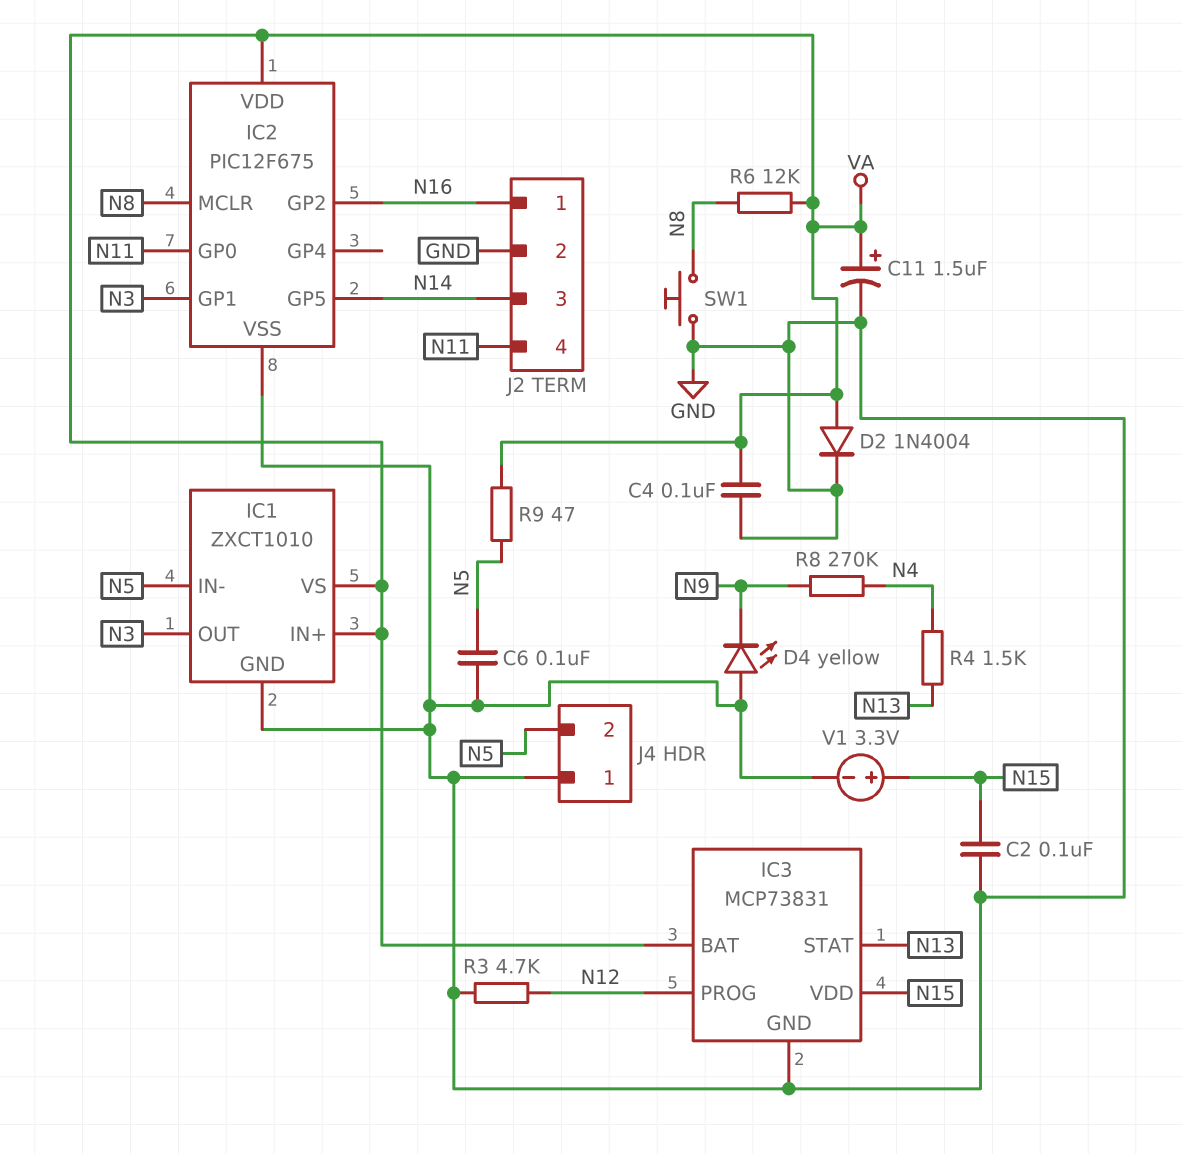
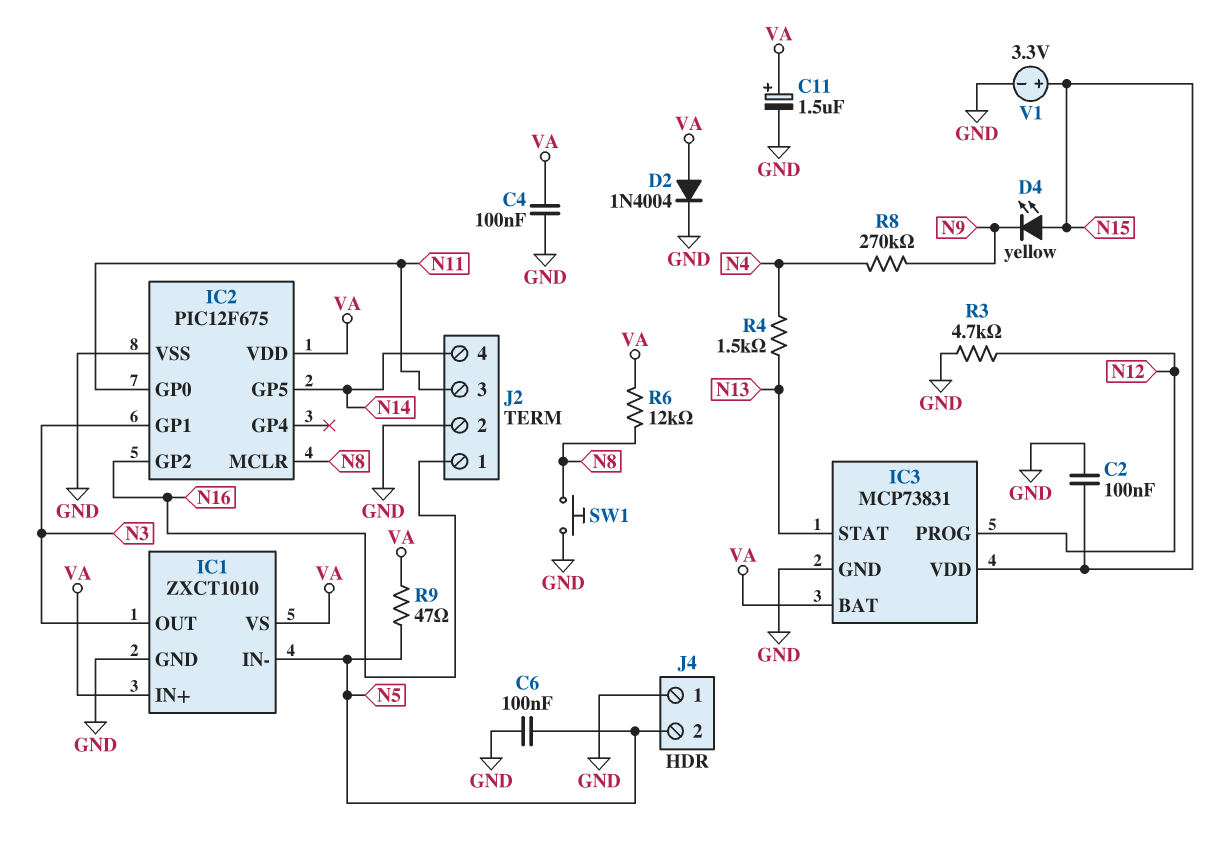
D4: LED yellow (A GND, K N9) -> LED yellow (A N15, K N9)
J2 pin 3: N14 -> N11
J2 pin 4: N11 -> N14

